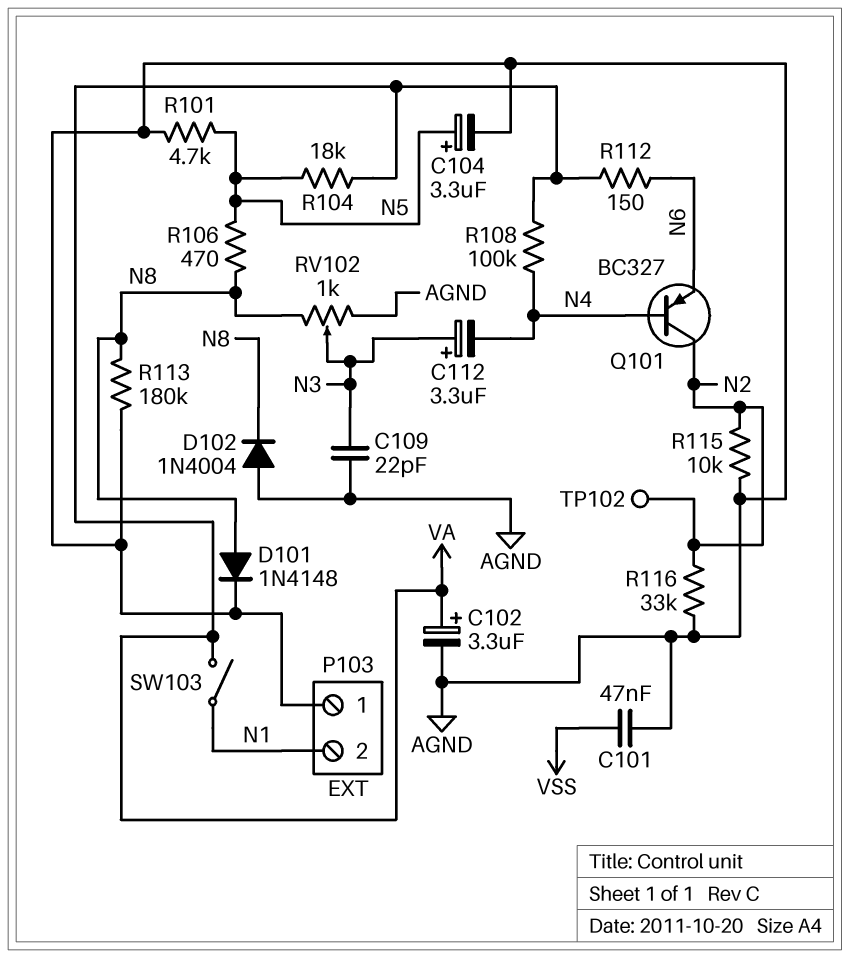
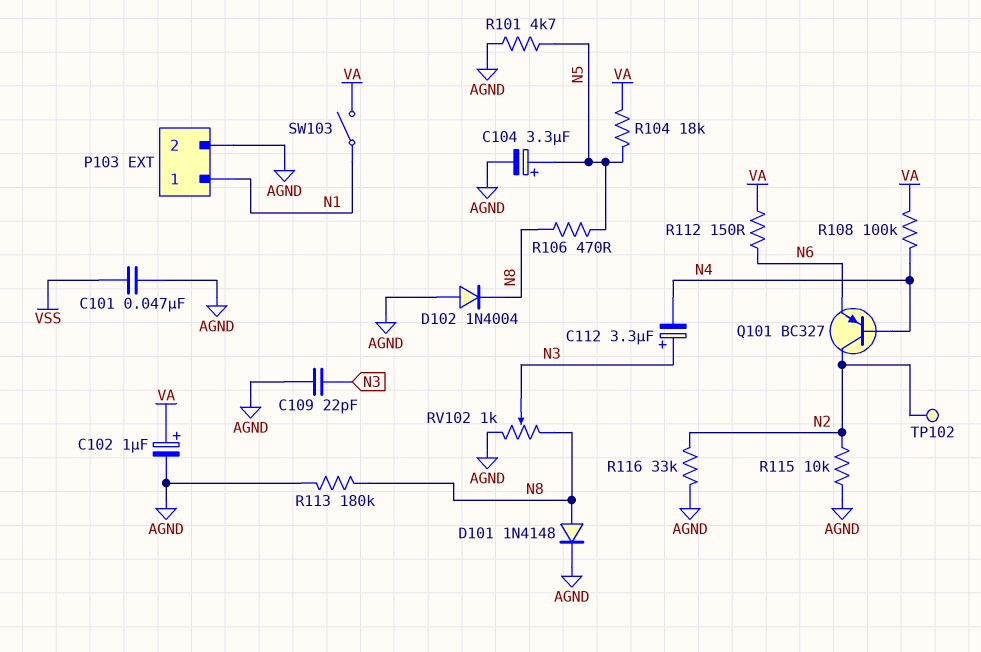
C102: 3.3uF (plus VA, minus AGND) -> 1uF (plus VA, minus AGND)
P103 pin 1: AGND -> N1
P103 pin 2: N1 -> AGND

